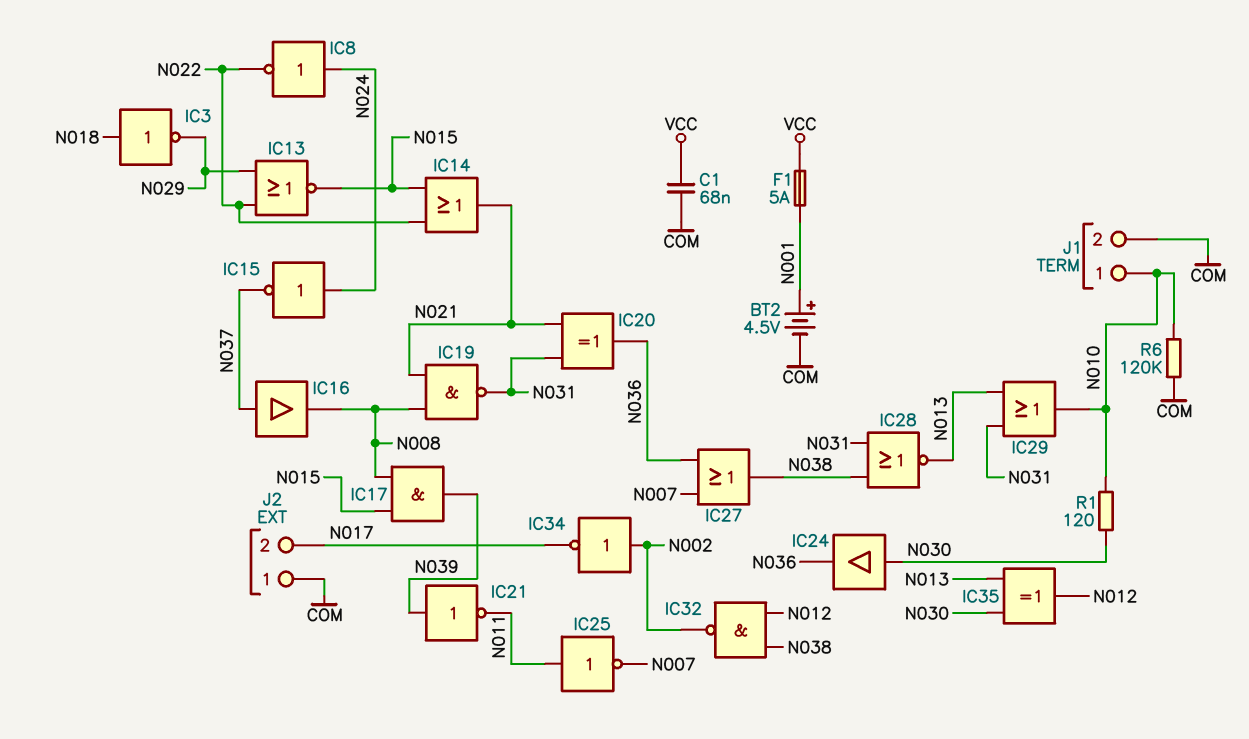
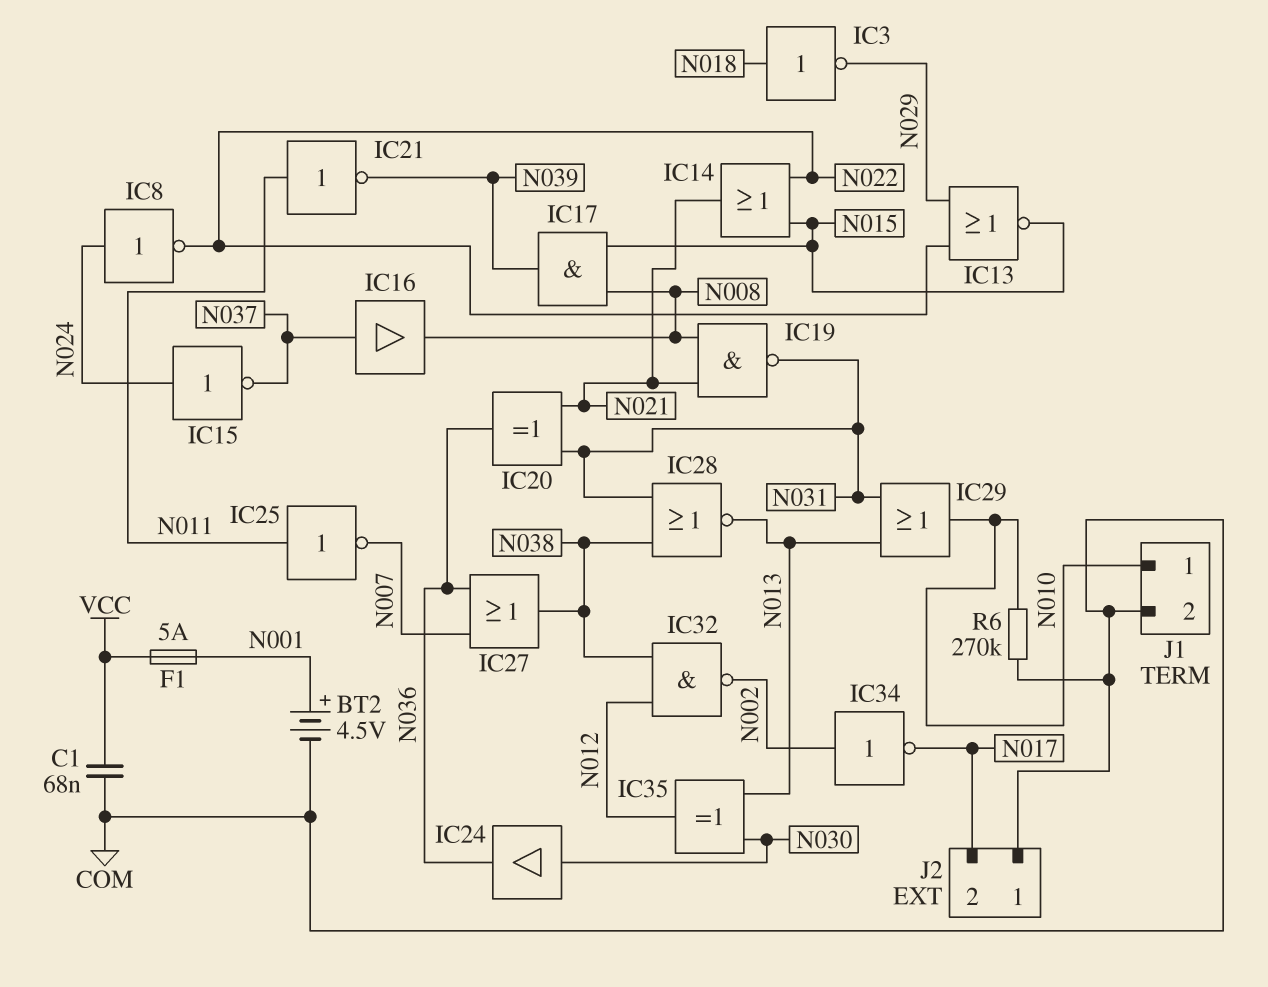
IC21: NOT (in N039, out N011) -> NOT (in N011, out N039)
R1: 120 (N010, N030) -> none
R6: 120k (COM, N010) -> 270k (COM, N010)

